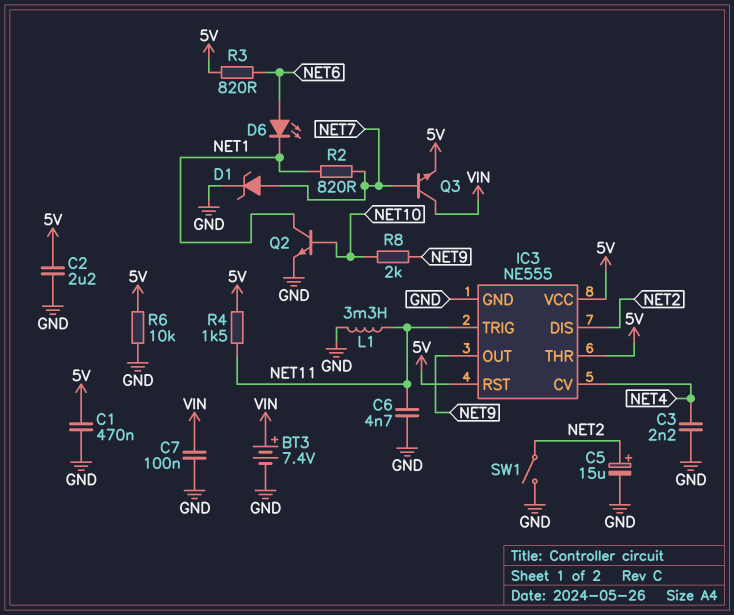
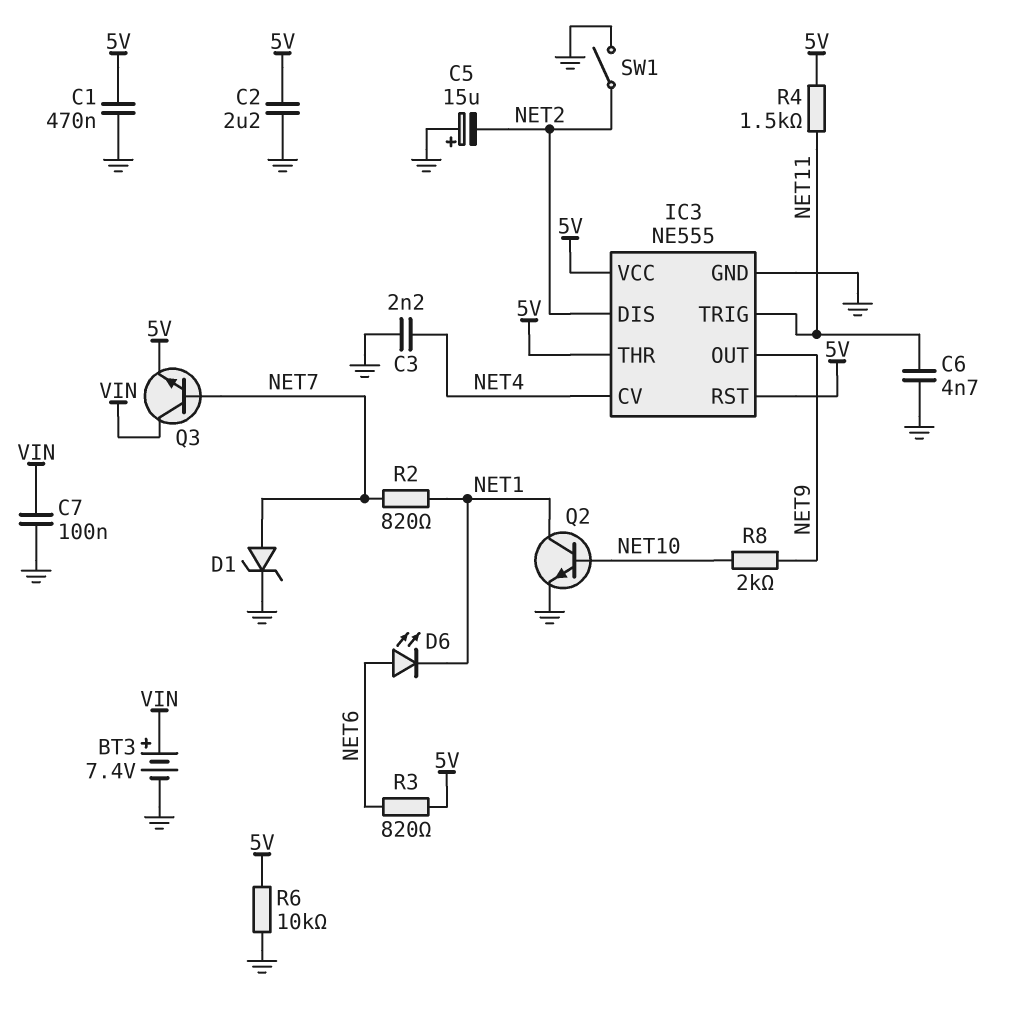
C5: 15uF (plus NET2, minus GND) -> 15uF (plus GND, minus NET2)
L1: 3.3mH (GND, NET11) -> none

